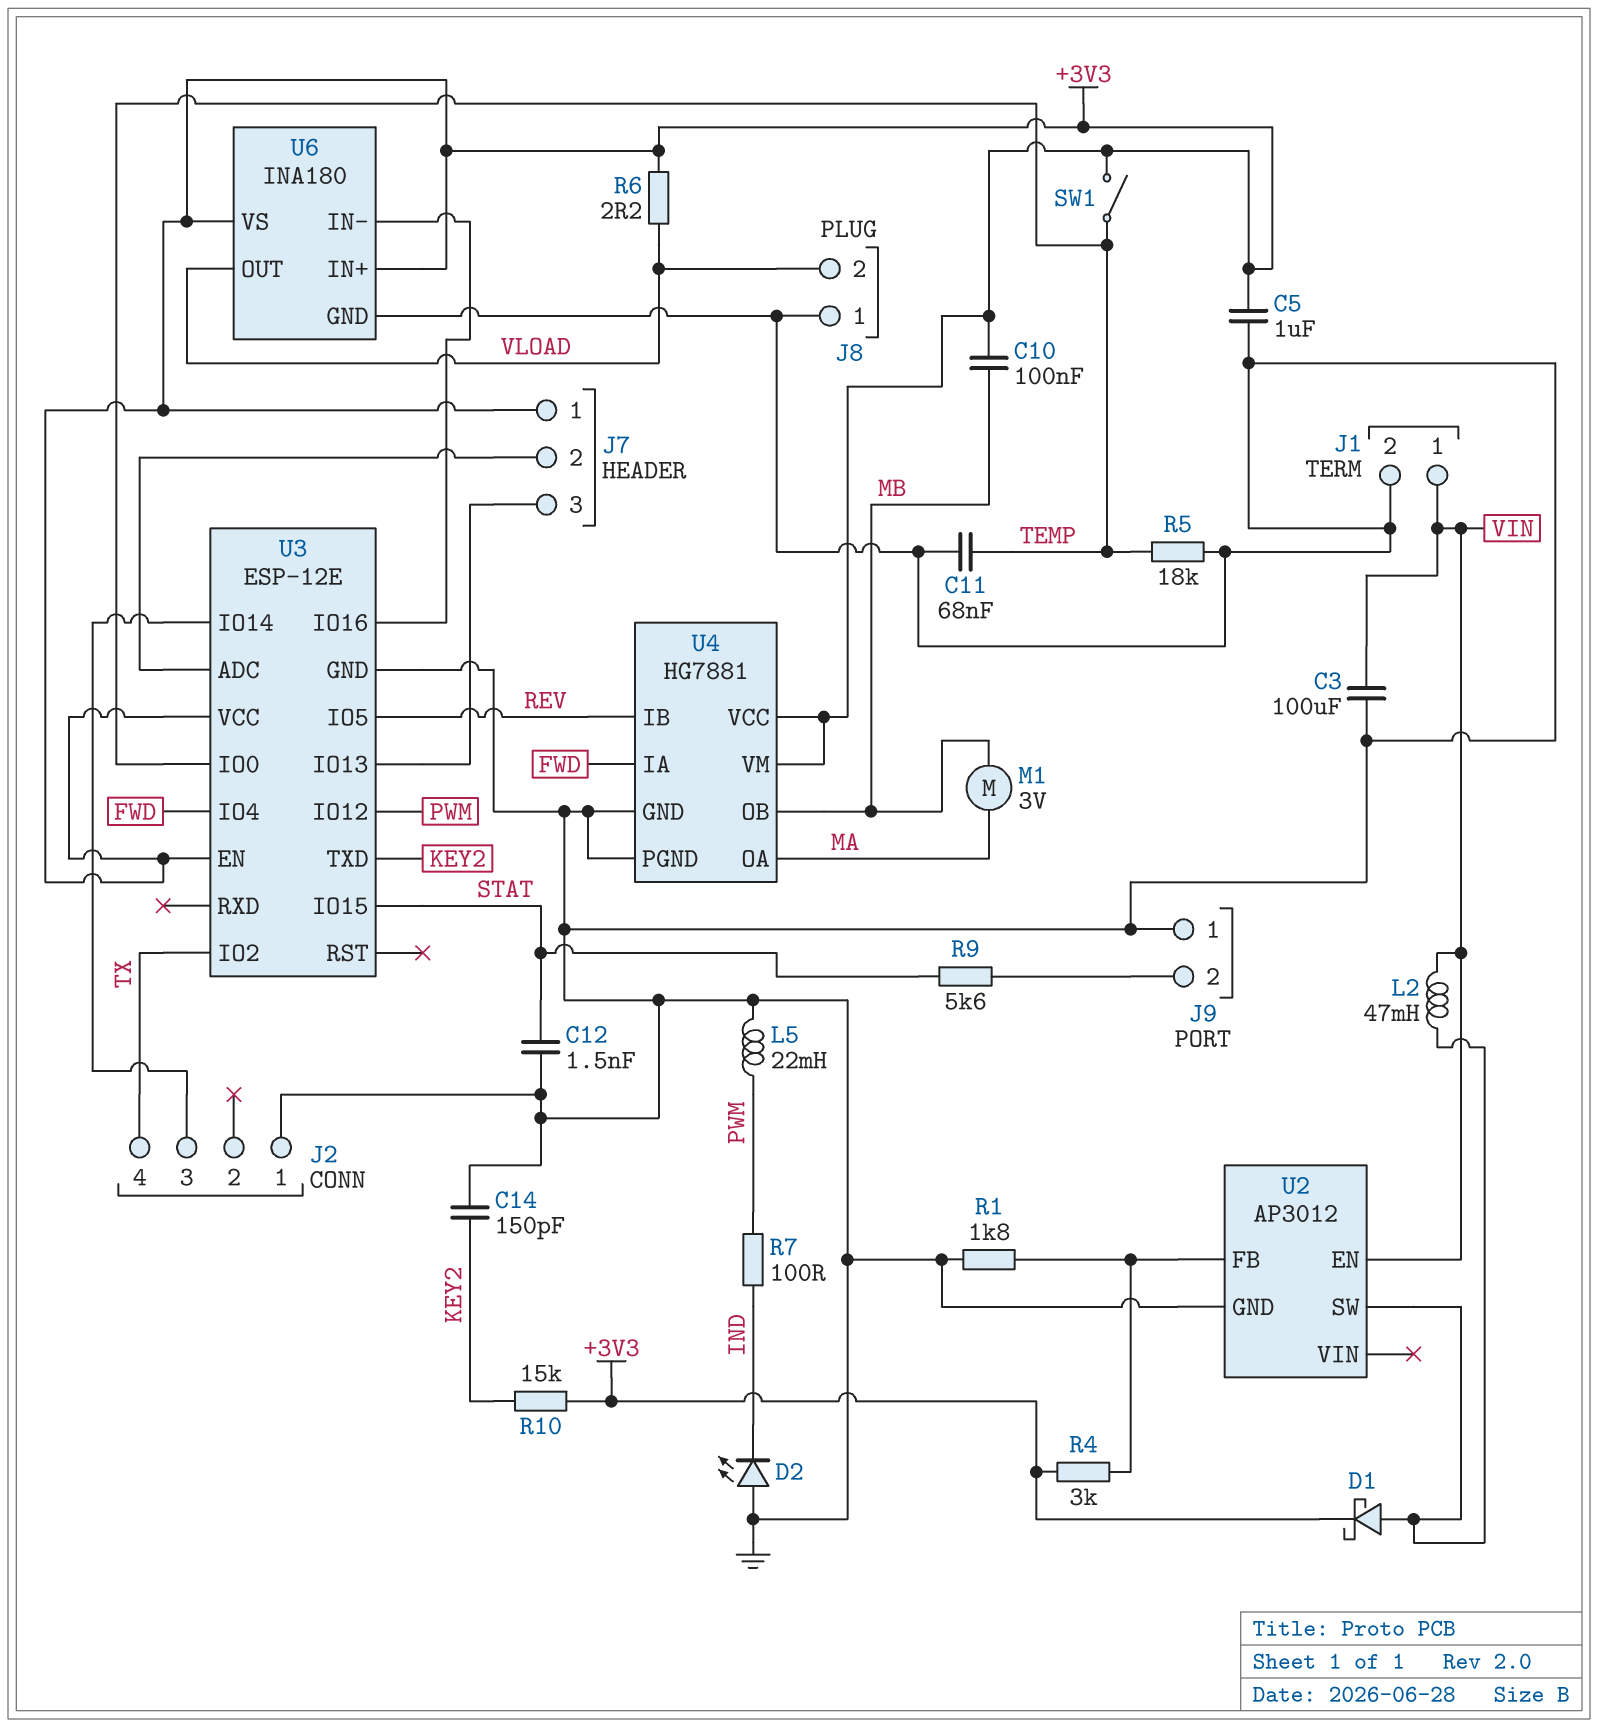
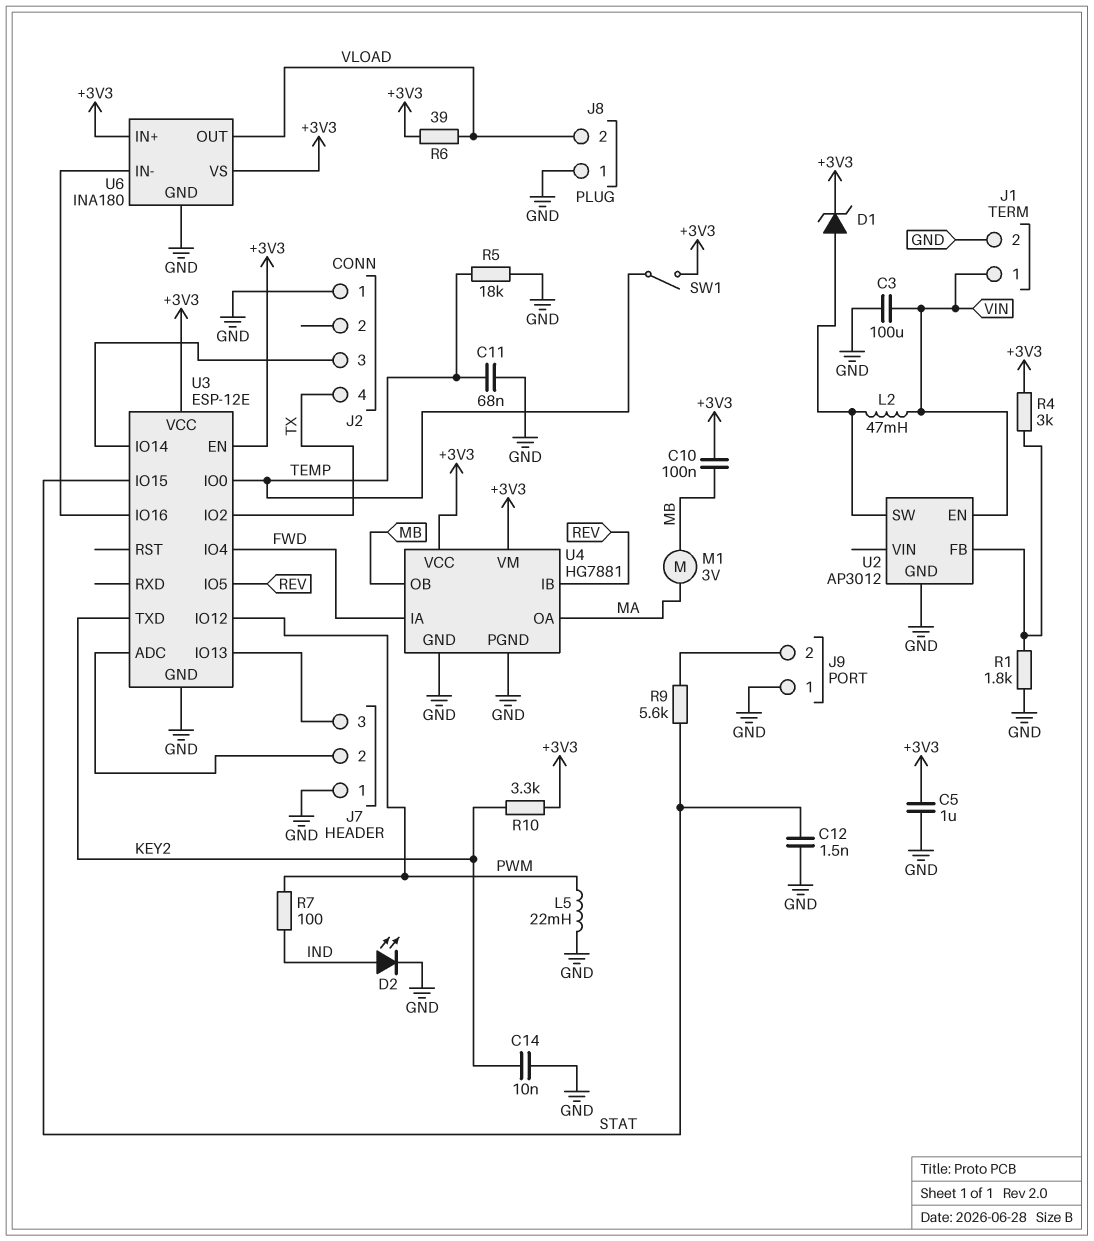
C14: 150pF (GND, KEY2) -> 10nF (GND, KEY2)
D1: schottky (A U2/SW, K +3V3) -> zener (A U2/SW, K +3V3)
D2: LED (A GND, K IND) -> LED (A IND, K GND)
J7 pin 1: +3V3 -> GND
R6: 2.2 (+3V3, VLOAD) -> 39 (+3V3, VLOAD)
R10: 15k (+3V3, KEY2) -> 3.3k (+3V3, KEY2)

